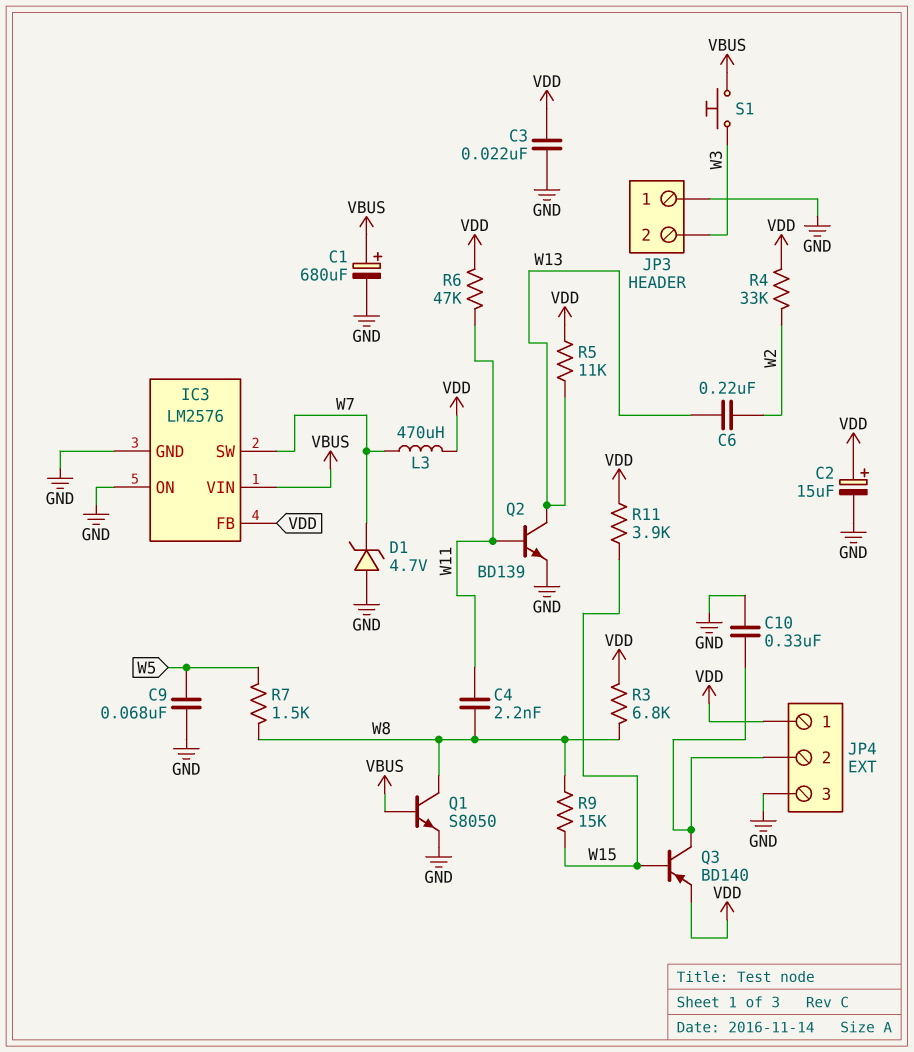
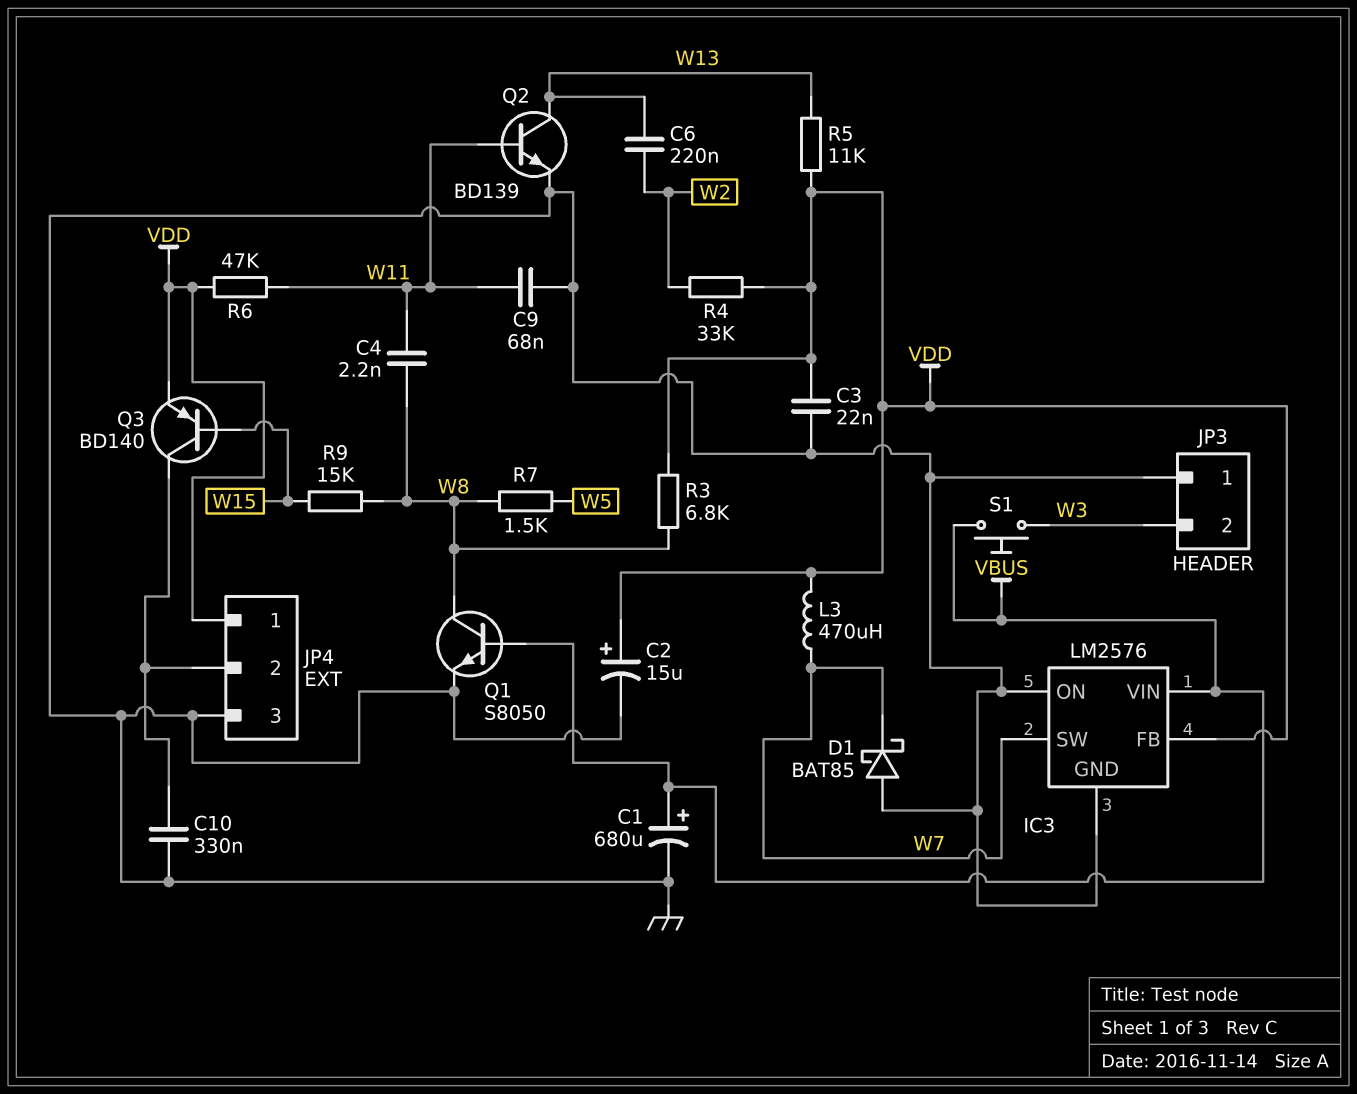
C9: 68nF (GND, W5) -> 68nF (GND, W11)
D1: zener 4.7V (A GND, K W7) -> schottky BAT85 (A GND, K W7)
R11: 3.9k (VDD, W15) -> none

